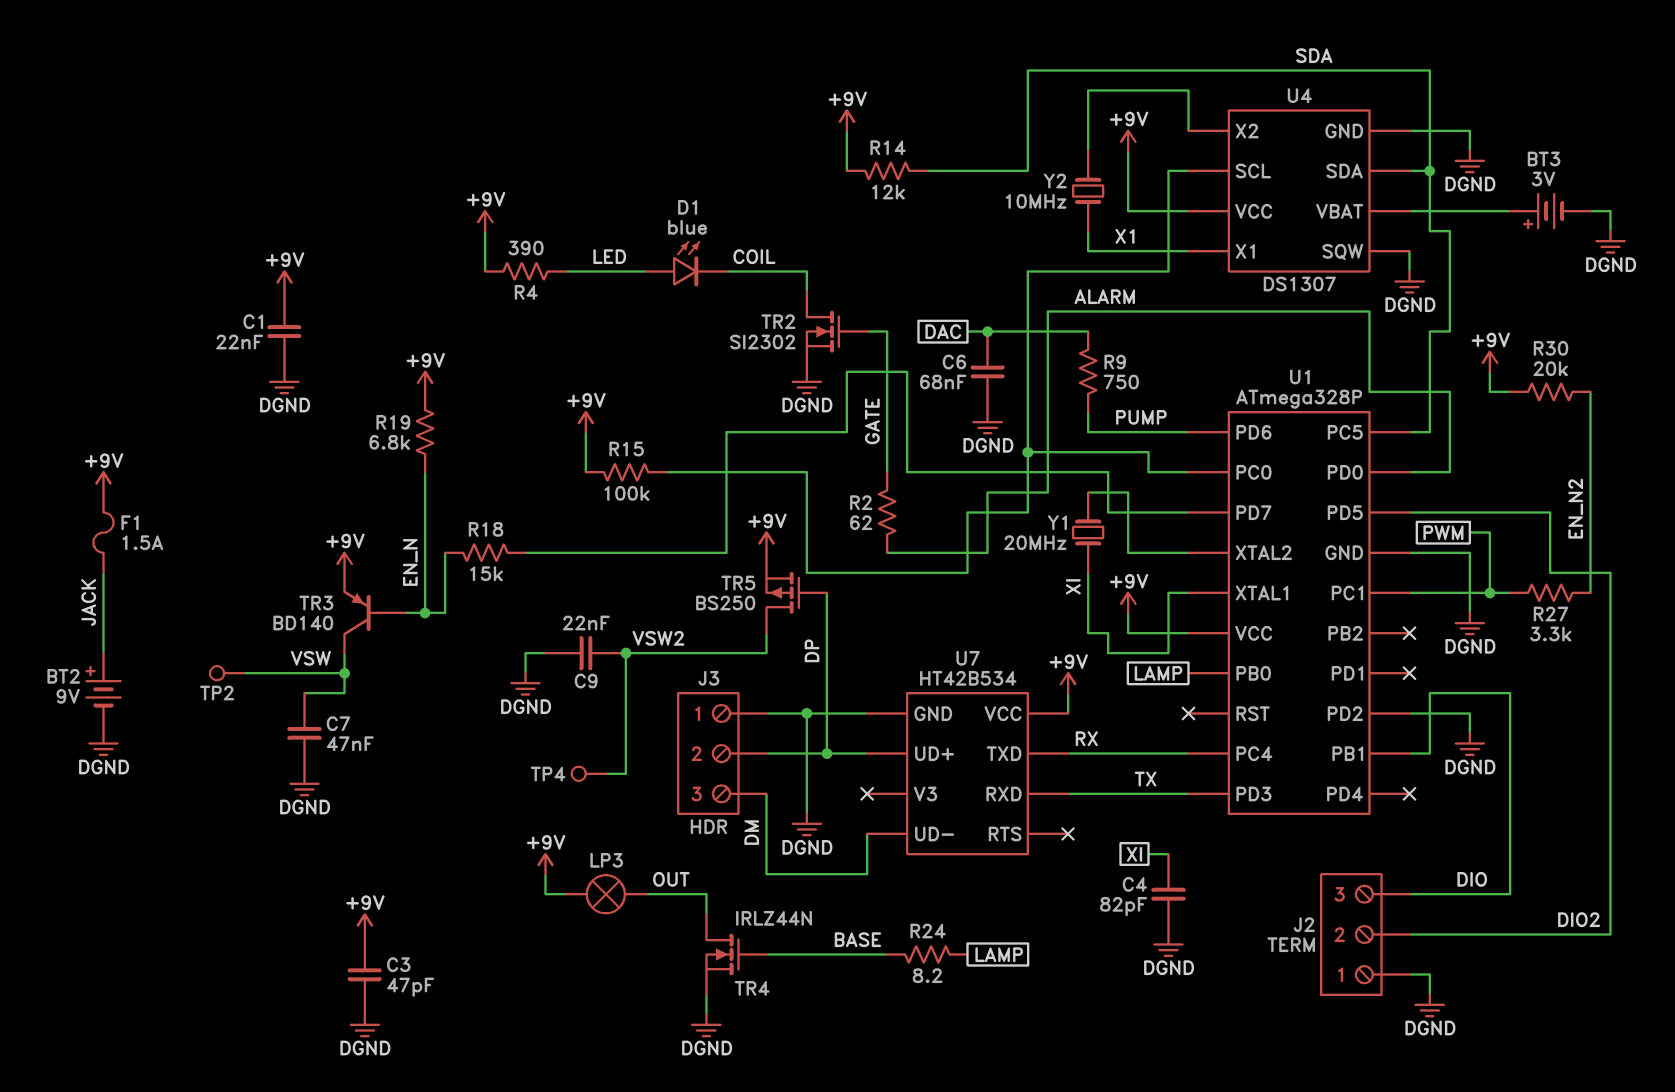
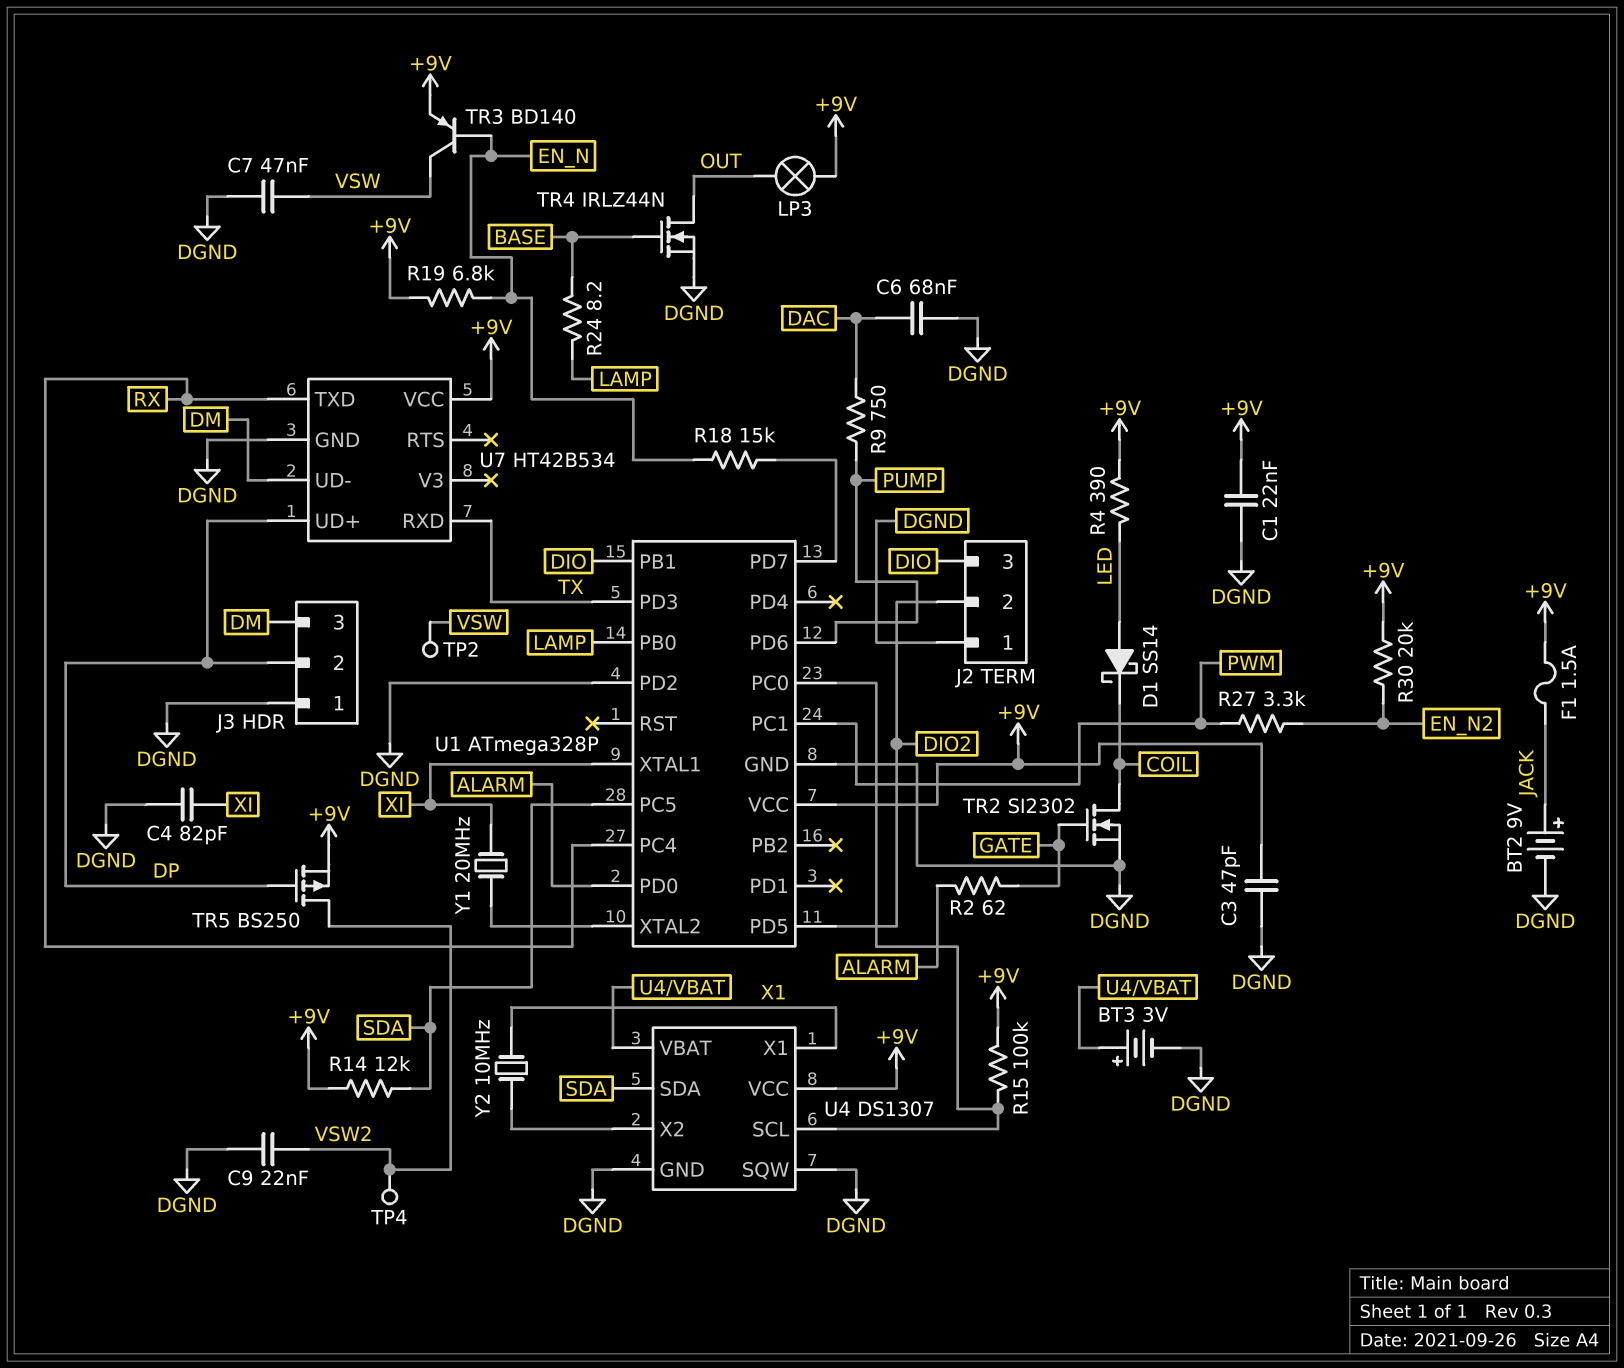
D1: LED blue (A LED, K COIL) -> schottky SS14 (A LED, K COIL)

